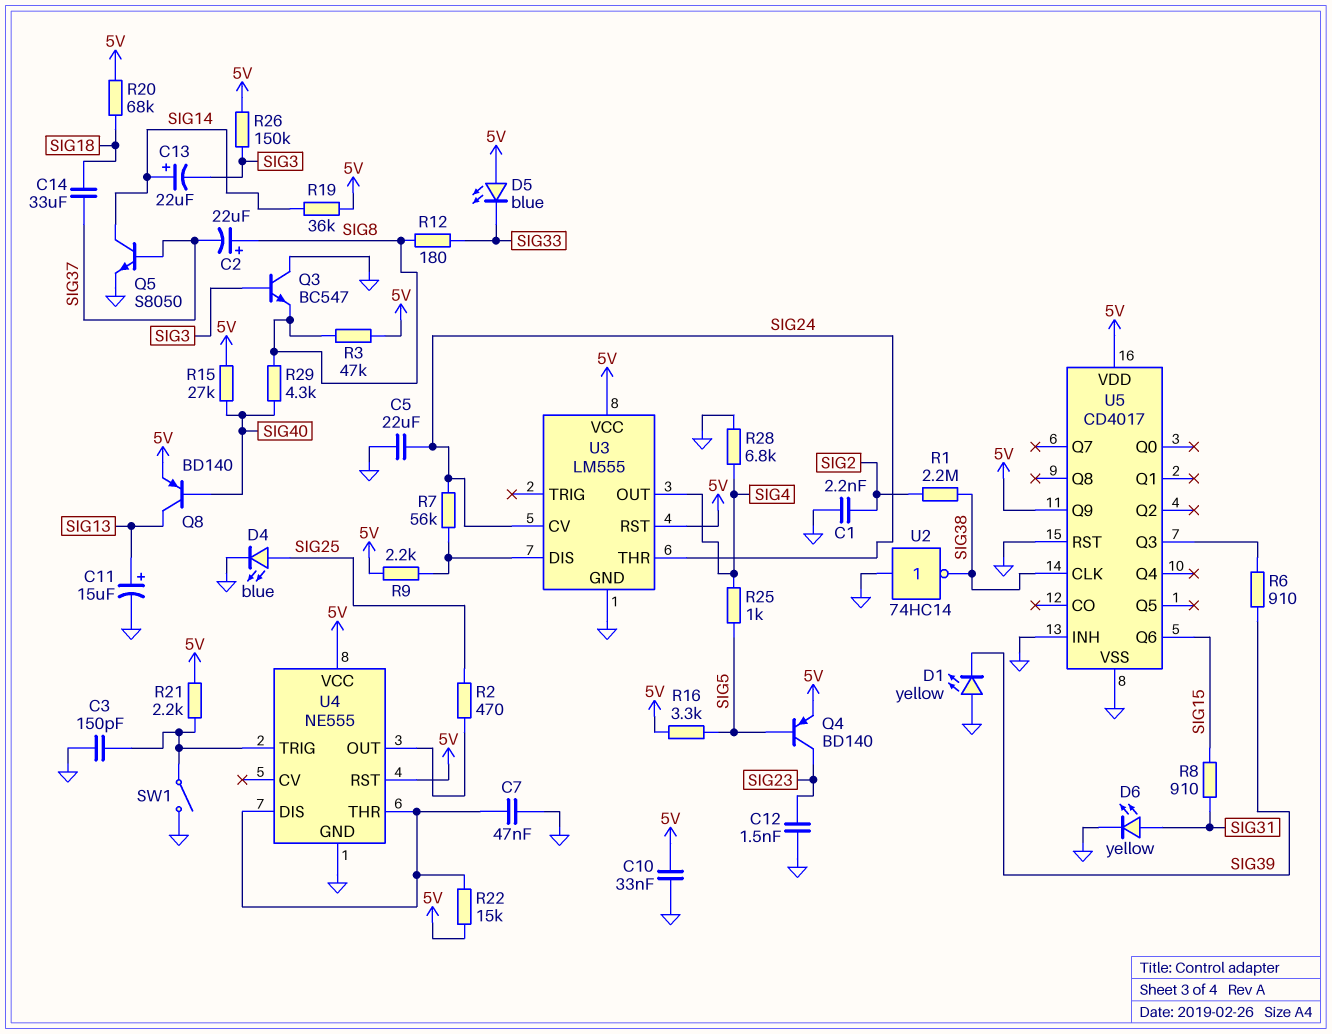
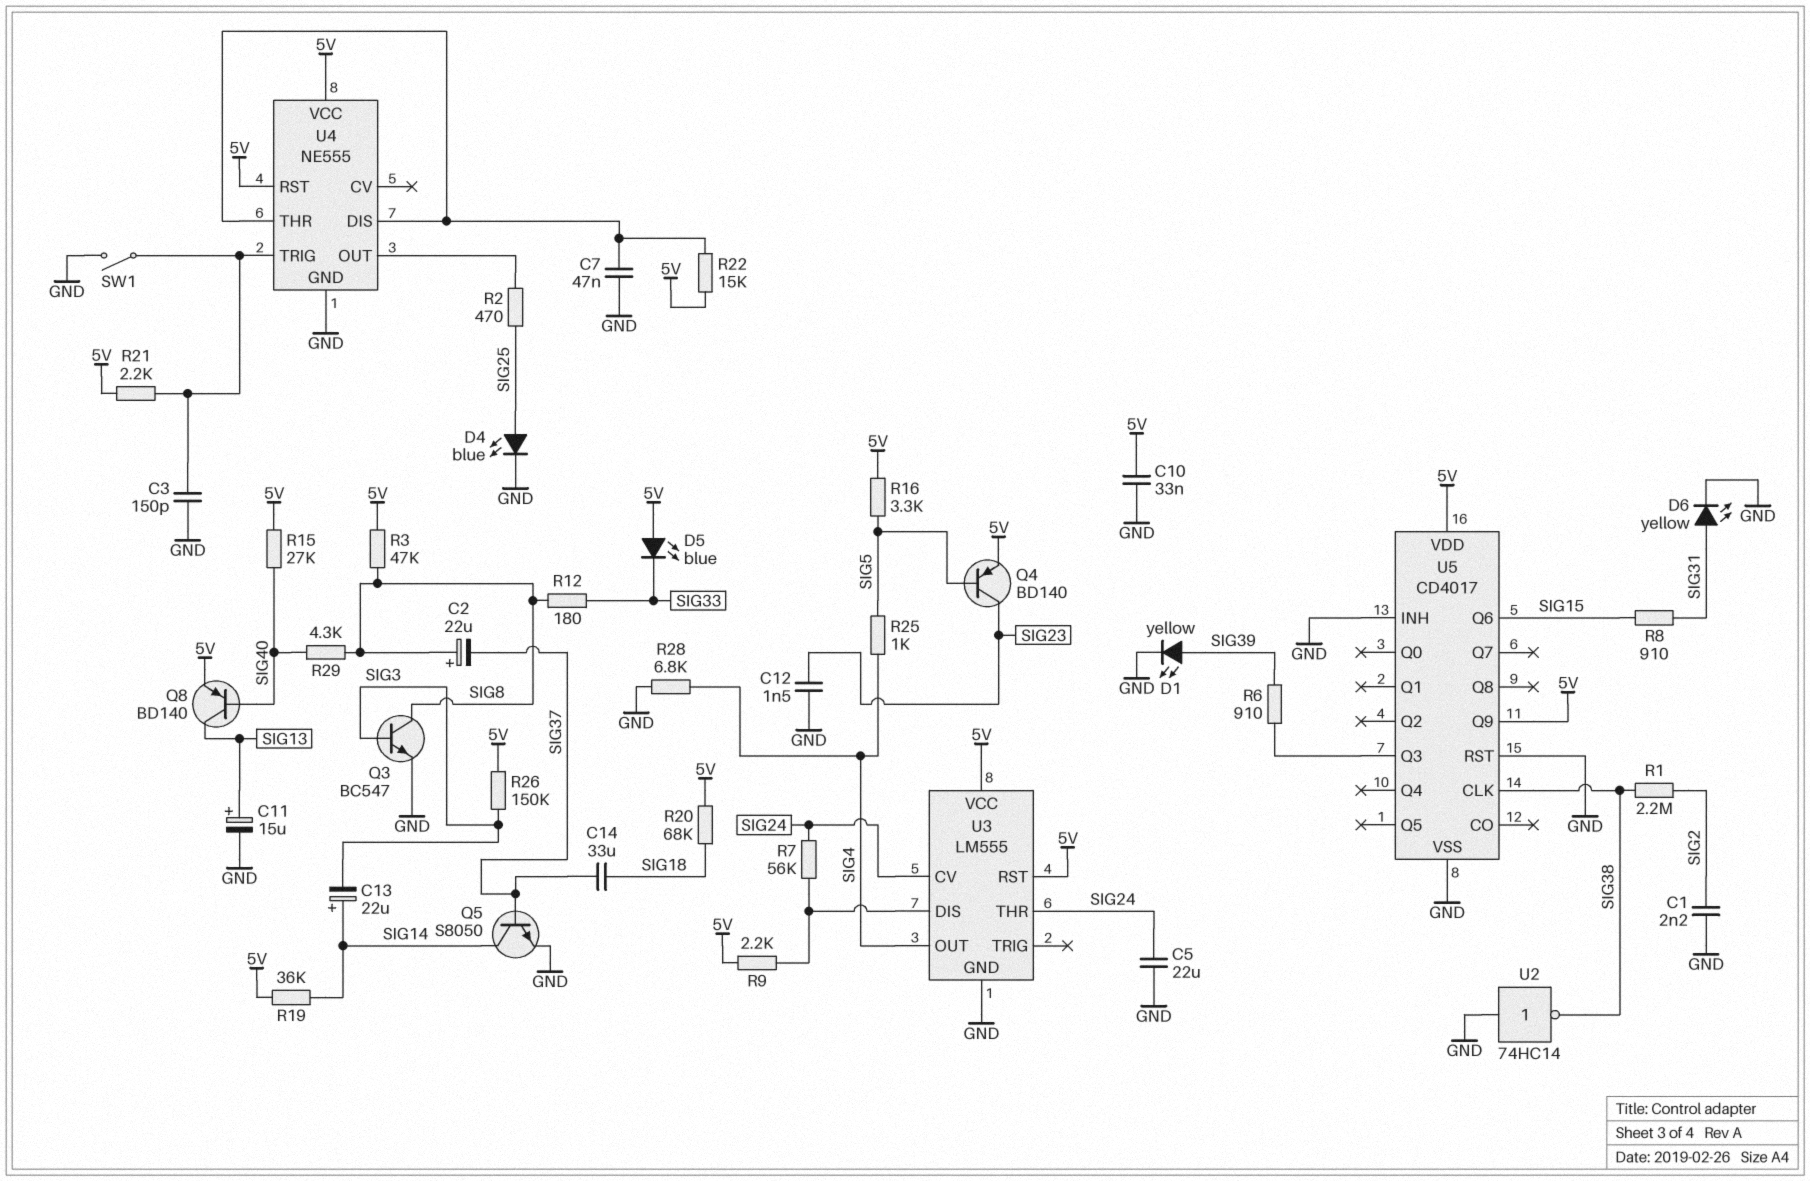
D1: LED yellow (A GND, K SIG39) -> LED yellow (A SIG39, K GND)
Q3: NPN BC547 (B SIG3, C GND, E SIG8) -> NPN BC547 (B SIG3, C SIG8, E GND)

